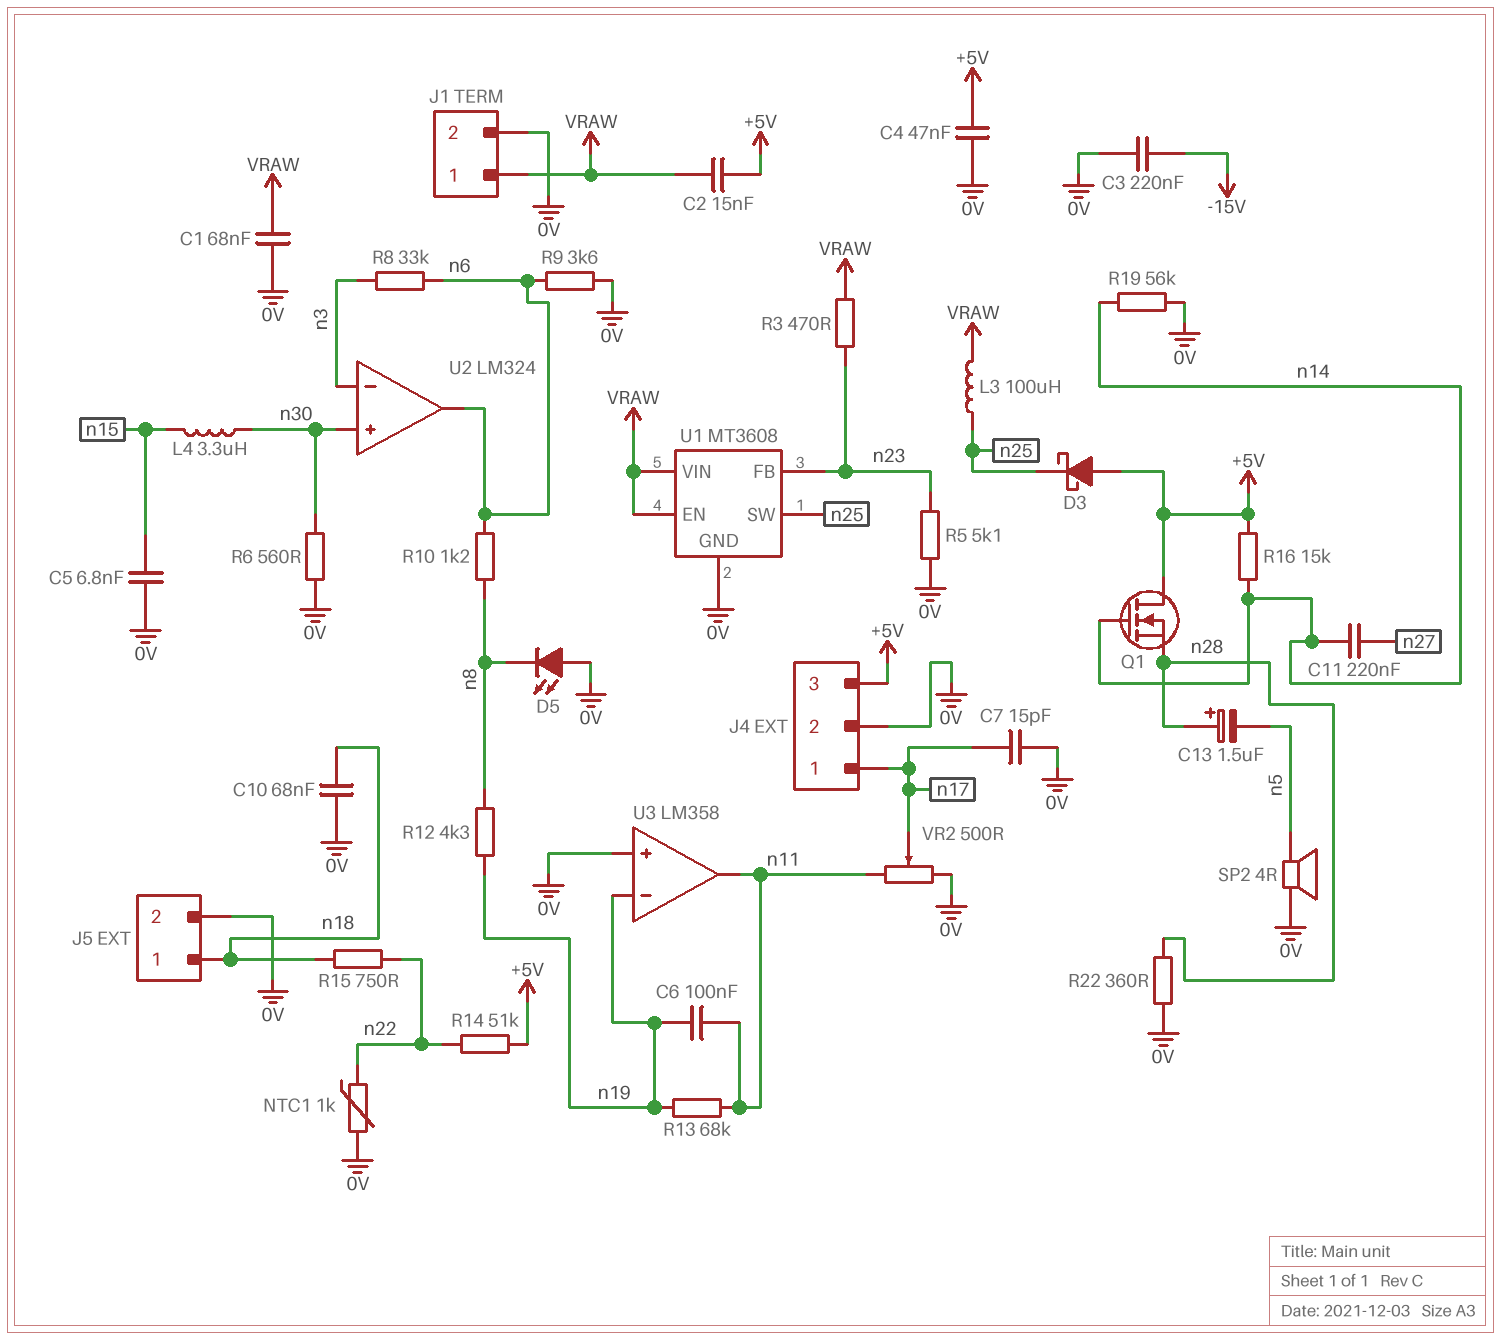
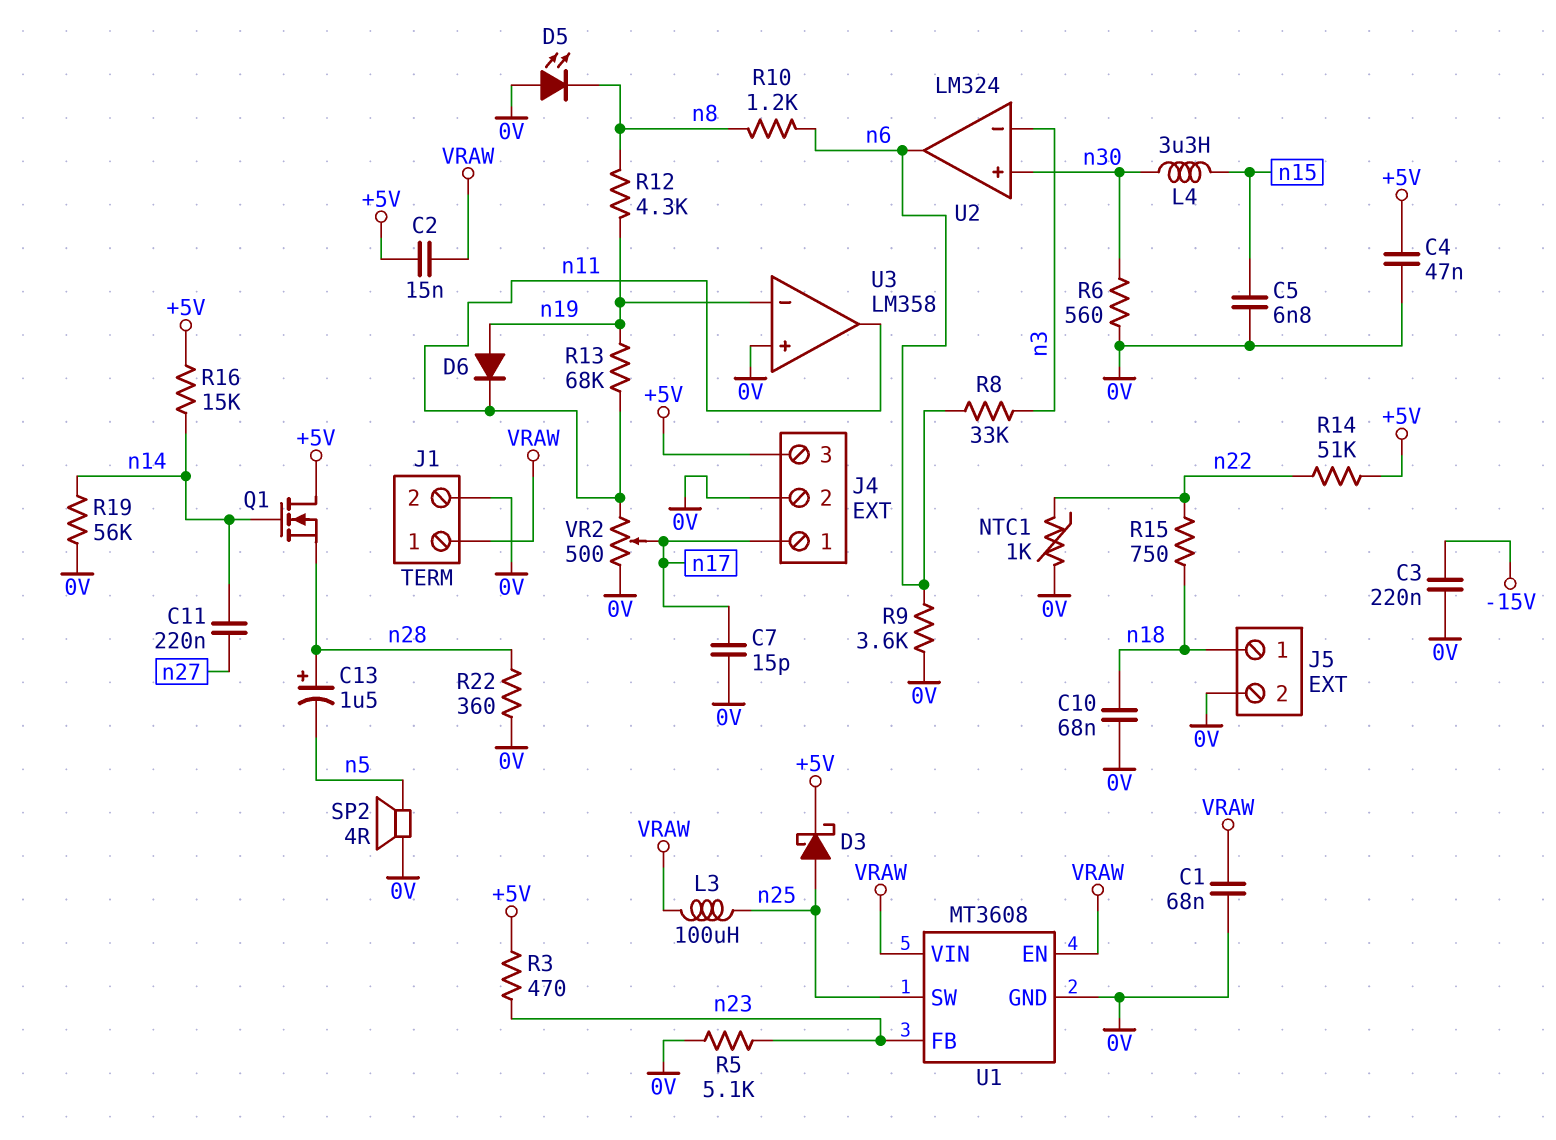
C6: 100nF (n11, n19) -> none
D3: schottky (A +5V, K n25) -> schottky (A n25, K +5V)
D6: none -> diode (A n19, K n11)
R3: 470 (VRAW, n23) -> 470 (+5V, n23)

